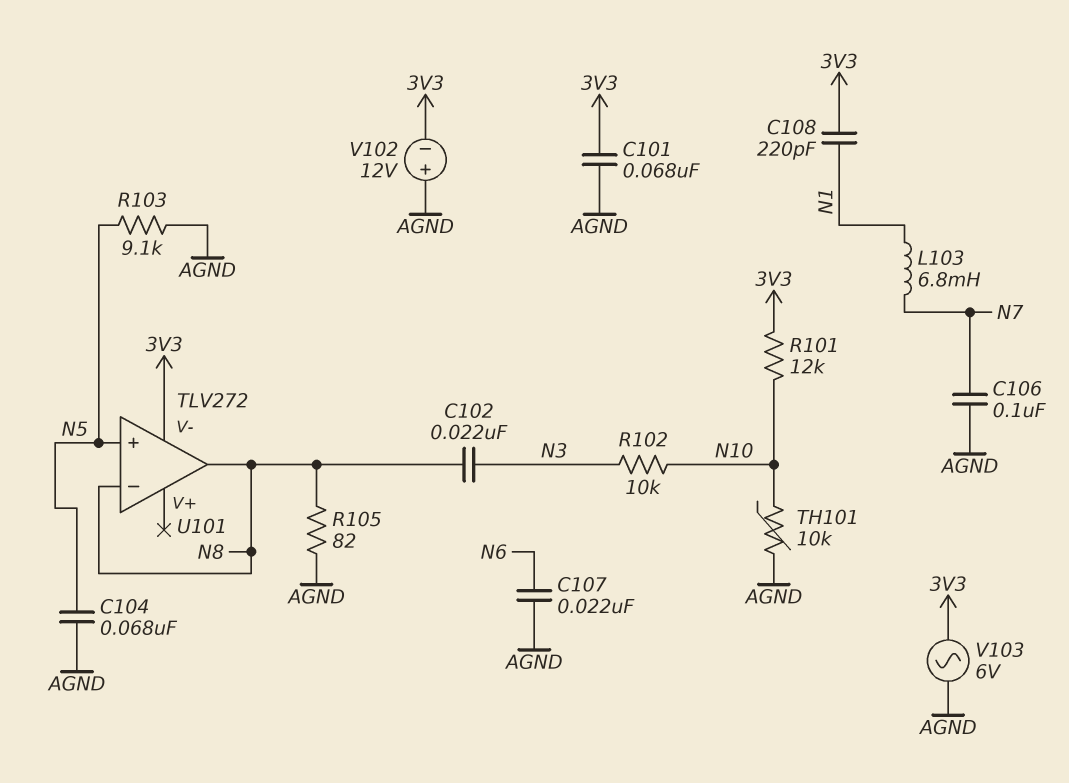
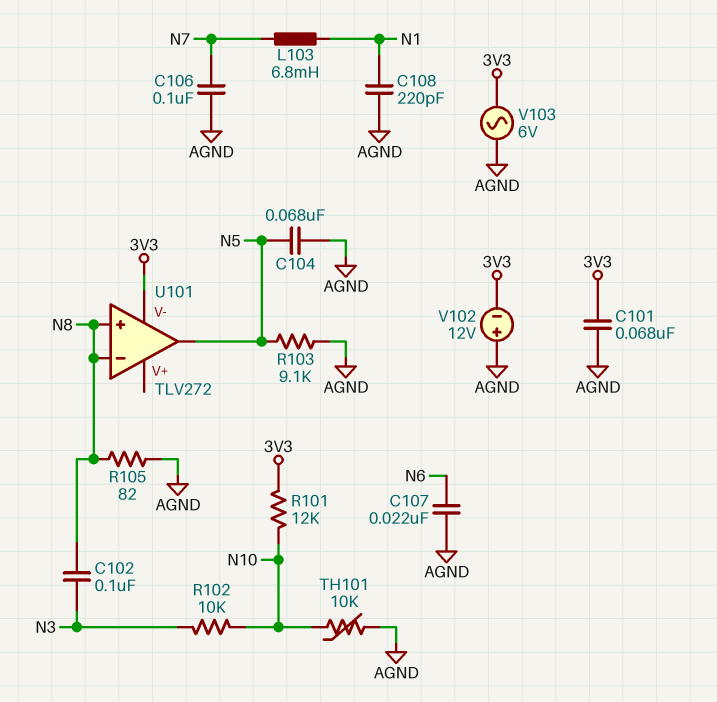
C102: 22nF (N3, N8) -> 100nF (N3, N8)
C108: 220pF (3V3, N1) -> 220pF (AGND, N1)
U101 pin in+: N5 -> N8
U101 pin out: N8 -> N5

